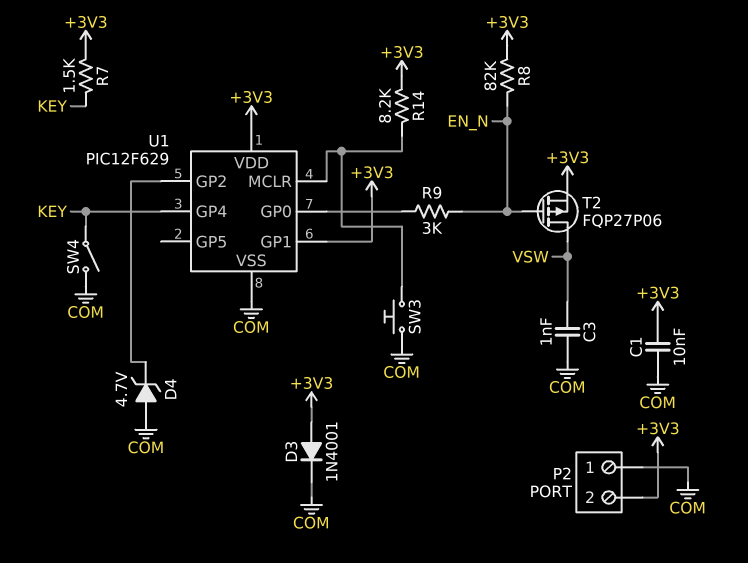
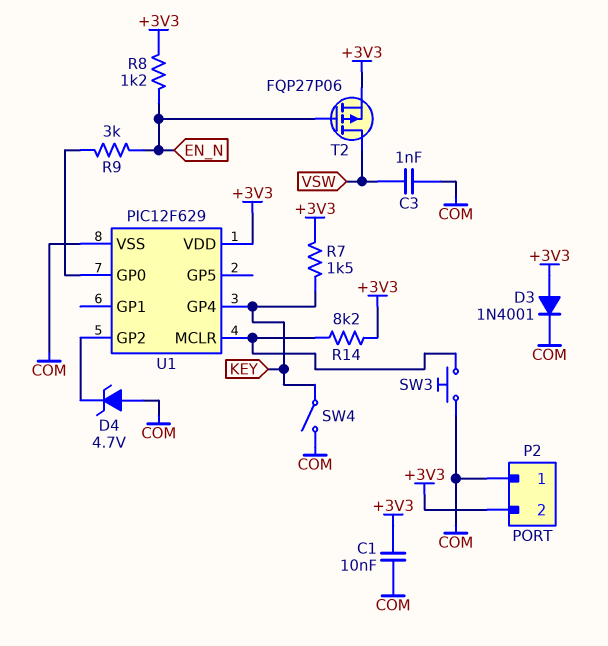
R8: 82k (+3V3, EN_N) -> 1.2k (+3V3, EN_N)
U1 pin GP1: +3V3 -> none

